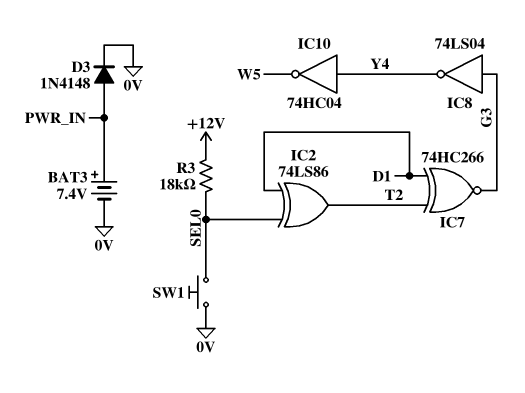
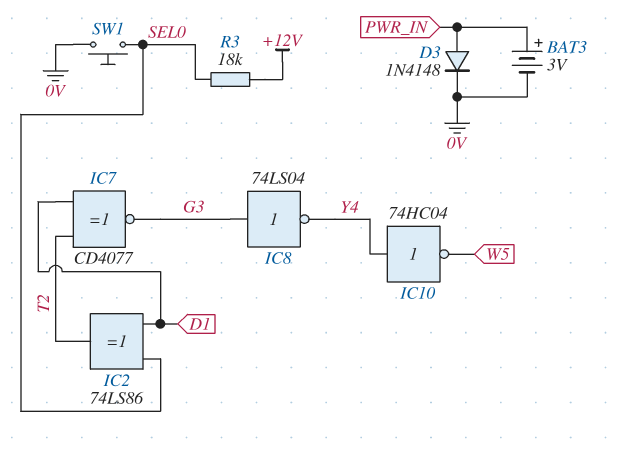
BAT3: 7.4V (plus PWR_IN, minus 0V) -> 3V (plus PWR_IN, minus 0V)
IC7: XNOR 74HC266 (in D1, in T2, out G3) -> XNOR CD4077 (in D1, in T2, out G3)

